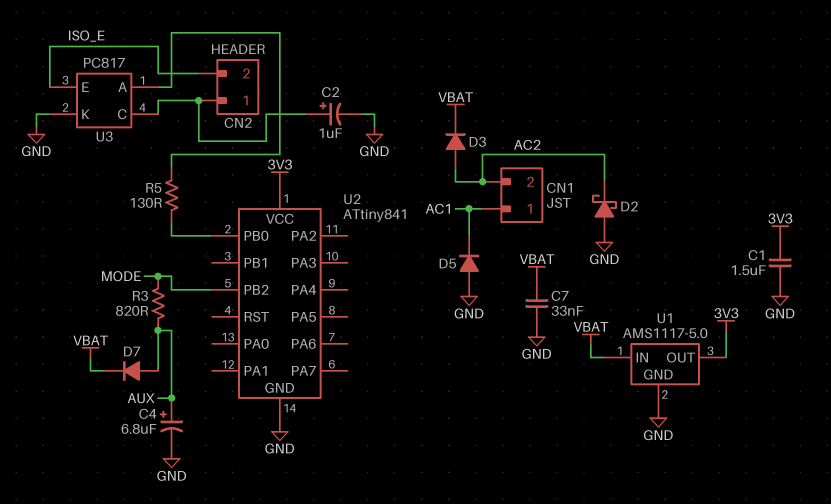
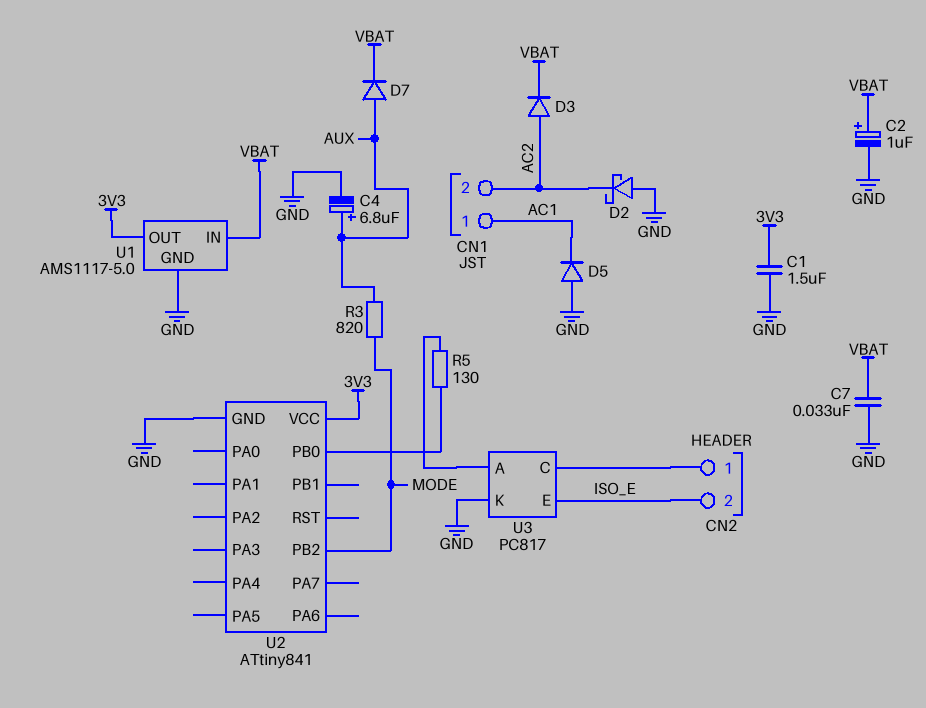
C2: 1uF (plus CN2/1, minus GND) -> 1uF (plus VBAT, minus GND)

